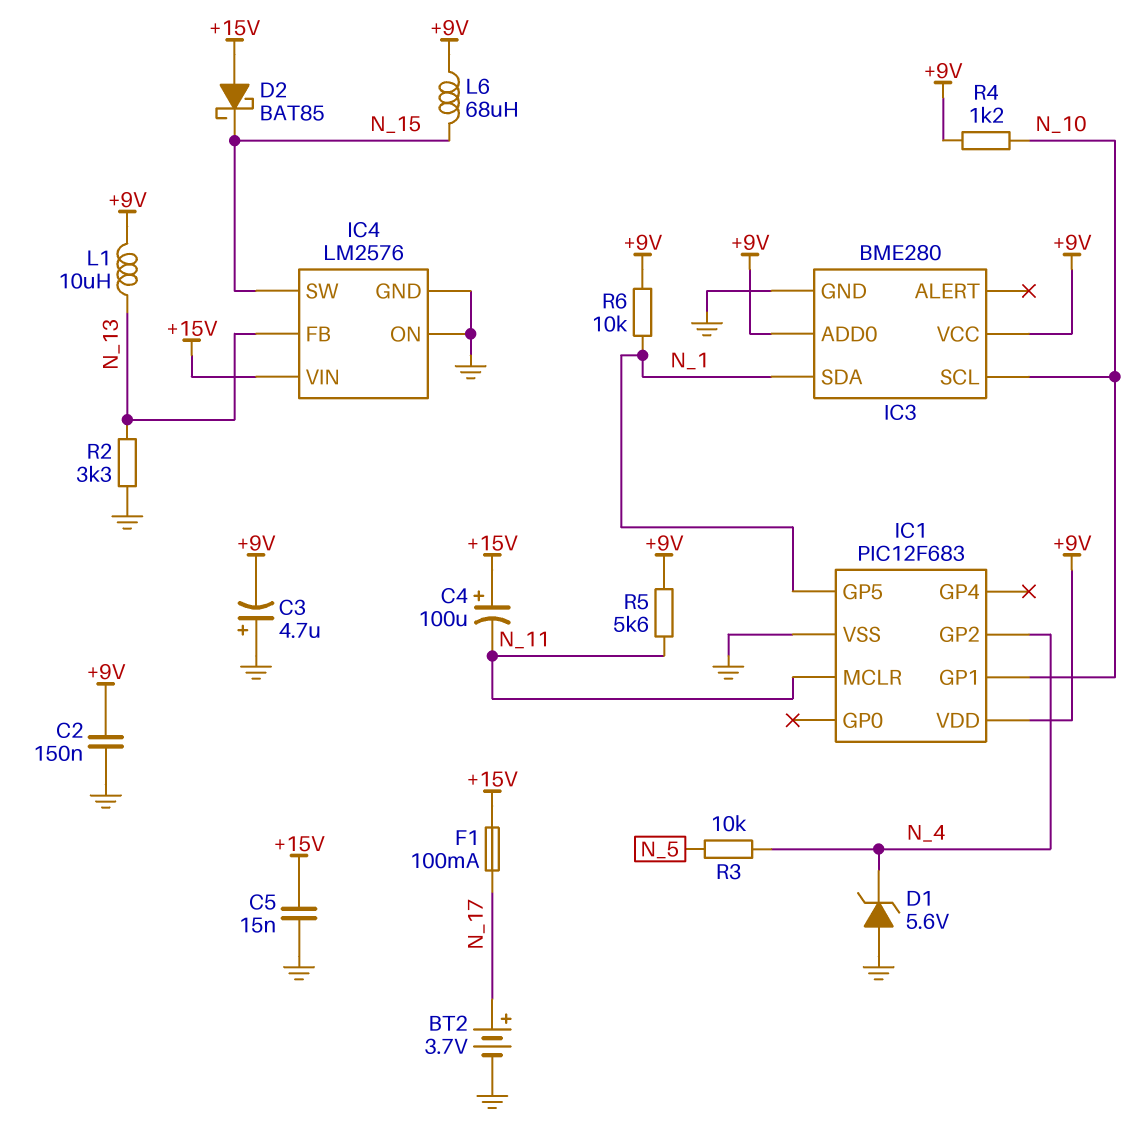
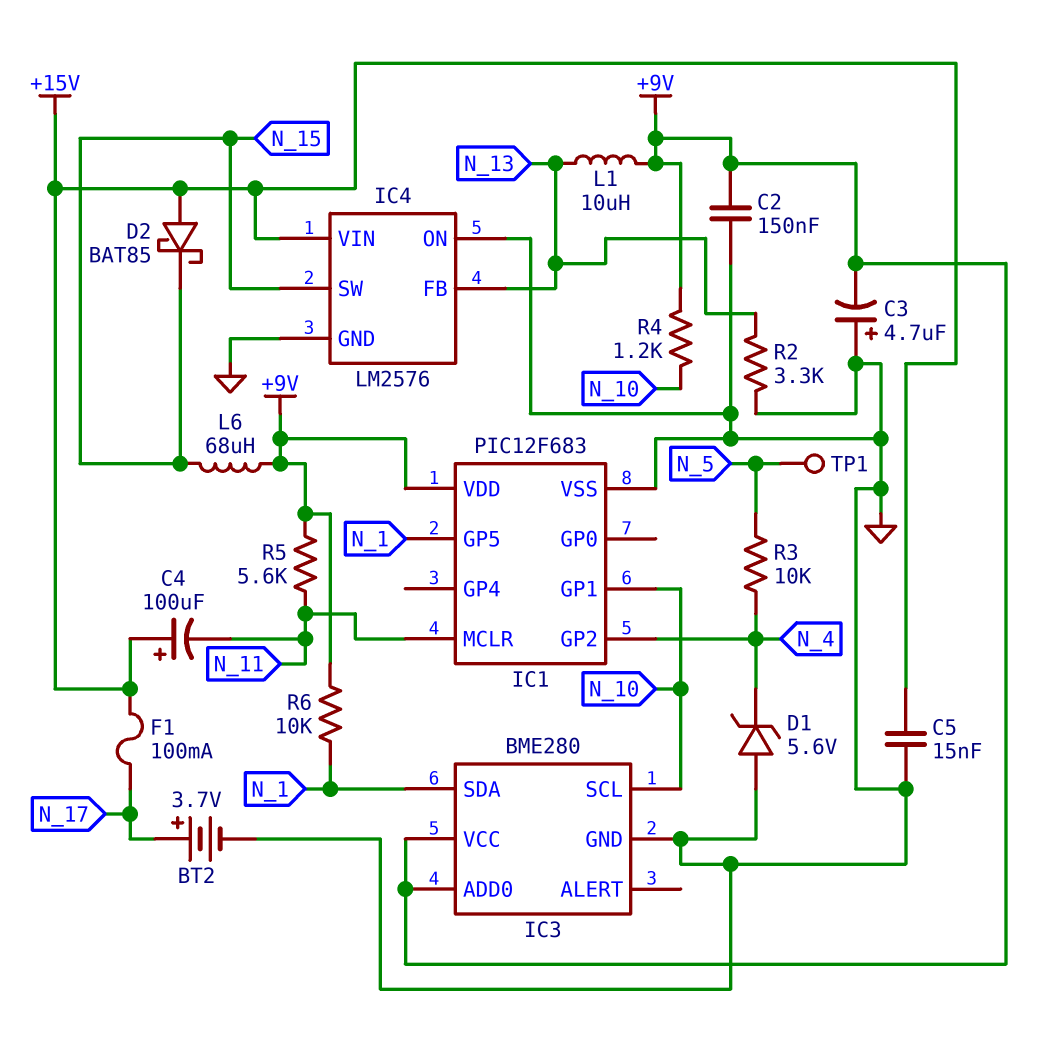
TP1: none -> test point (N_5)

